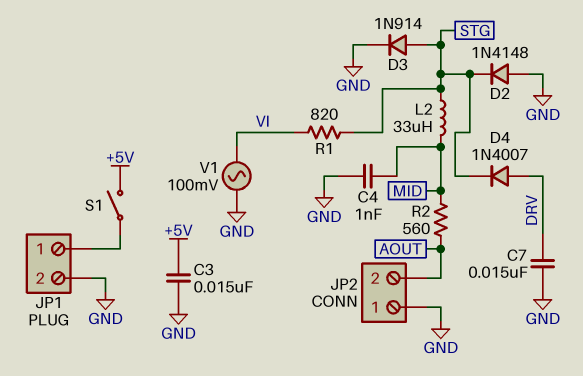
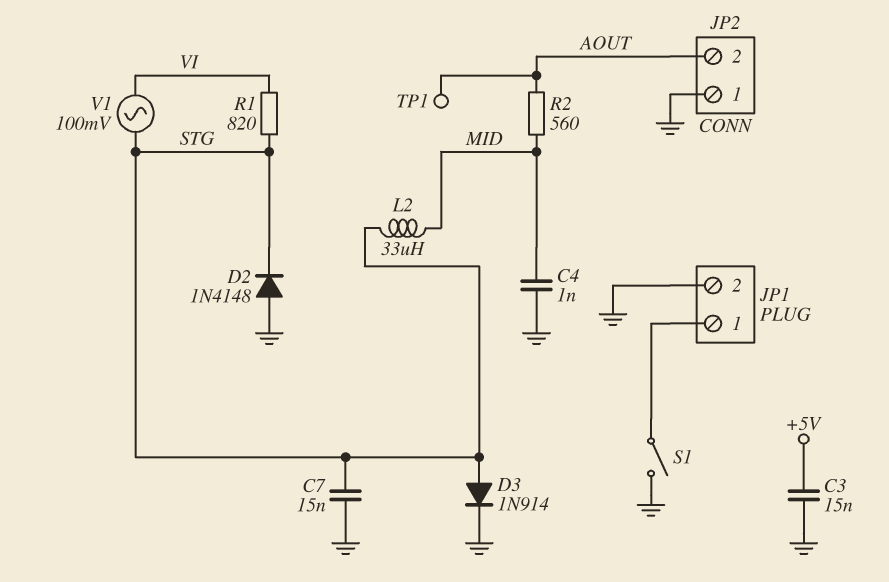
C7: 15nF (DRV, GND) -> 15nF (GND, STG)
D4: diode 1N4007 (A DRV, K STG) -> none
S1: switch (+5V, JP1/1) -> switch (GND, JP1/1)
TP1: none -> test point (AOUT)
V1: AC 100mV (GND, VI) -> AC 100mV (STG, VI)

